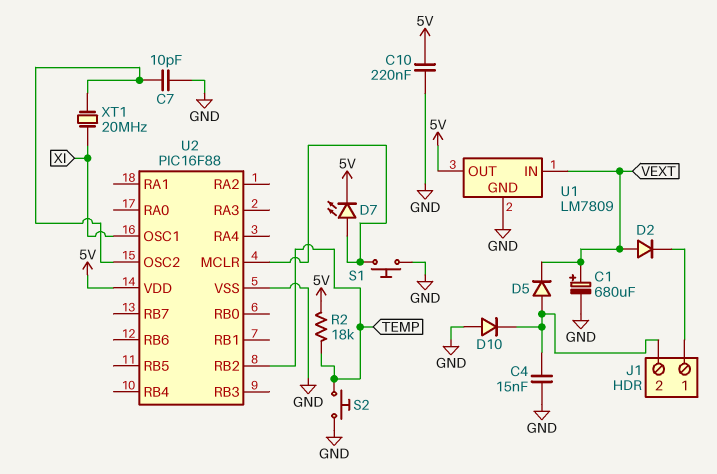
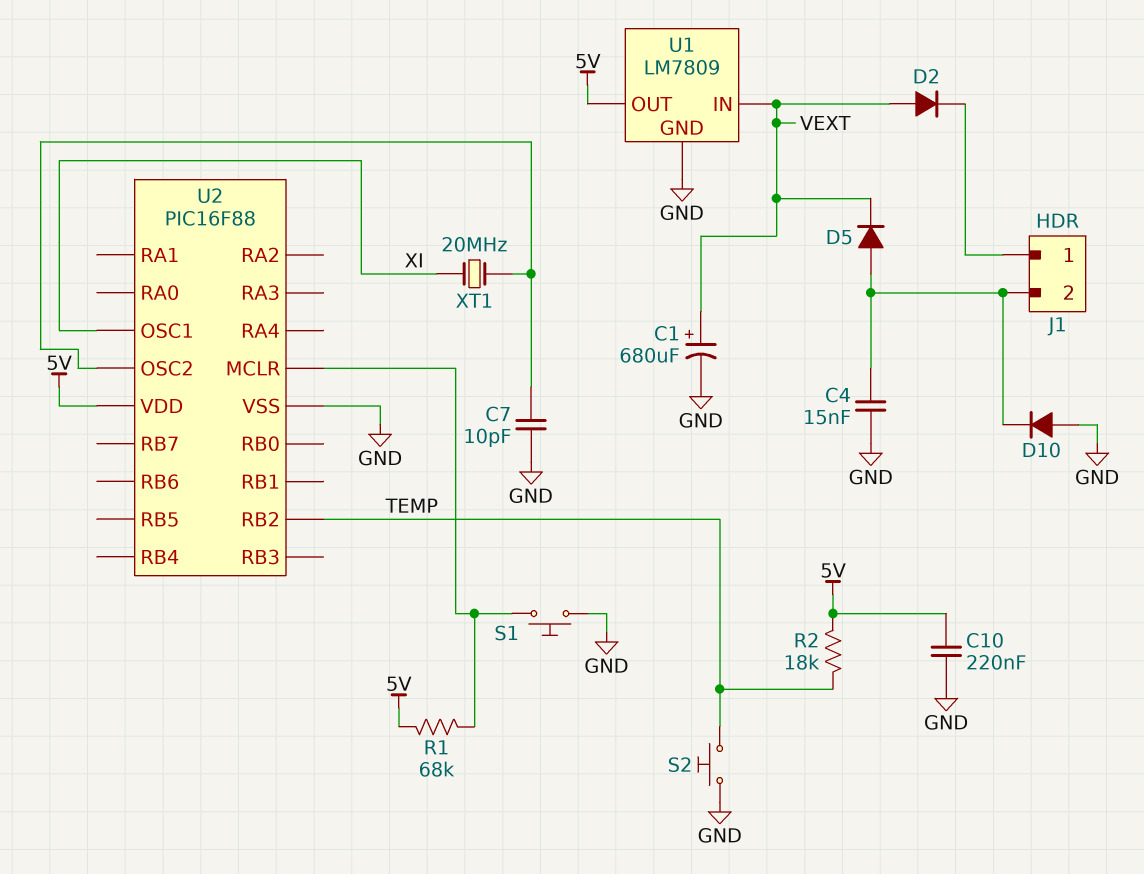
D7: LED (A U2/MCLR, K 5V) -> none
R1: none -> 68k (5V, U2/MCLR)

